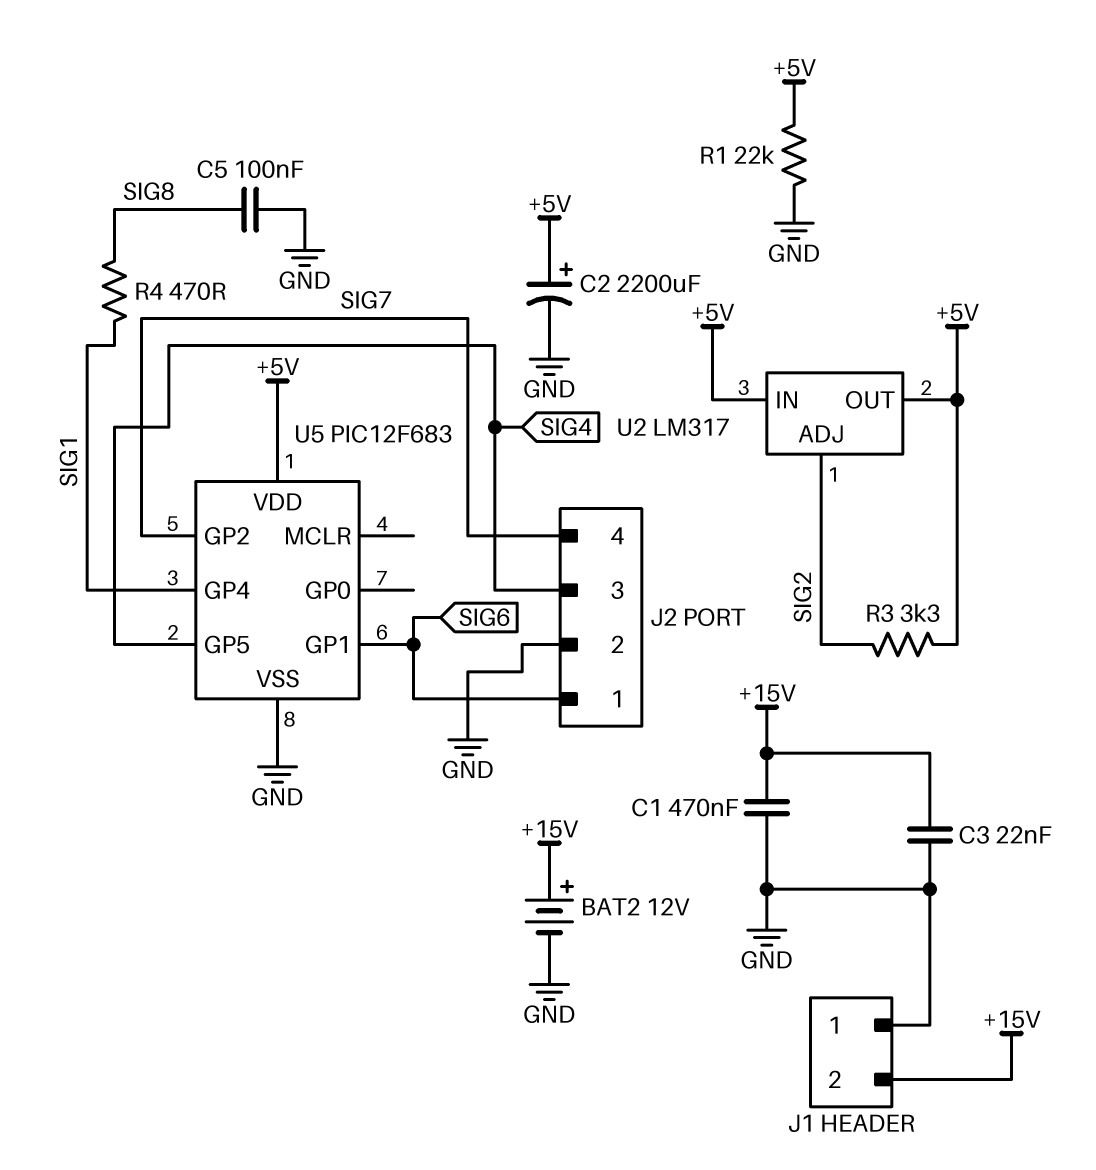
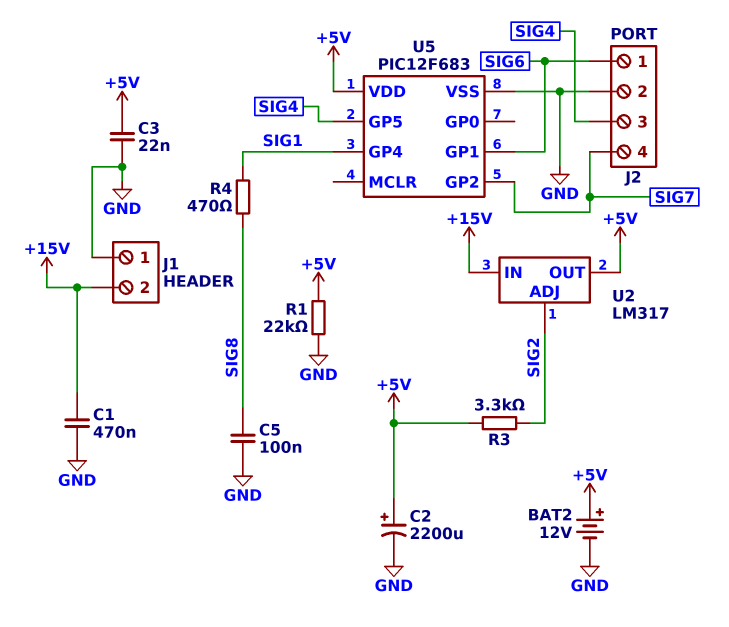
BAT2: 12V (plus +15V, minus GND) -> 12V (plus +5V, minus GND)
C3: 22nF (+15V, GND) -> 22nF (+5V, GND)
U2 pin IN: +5V -> +15V

